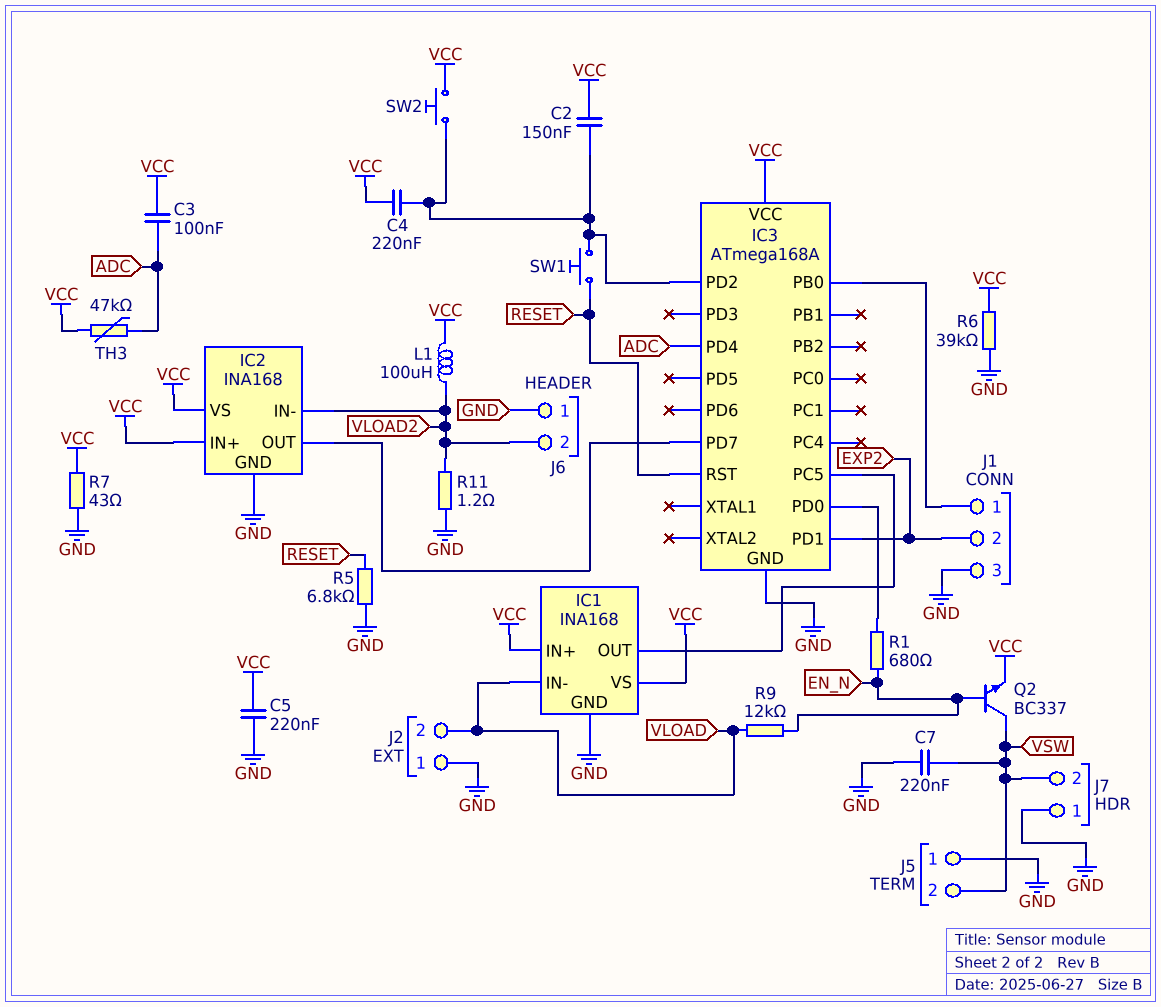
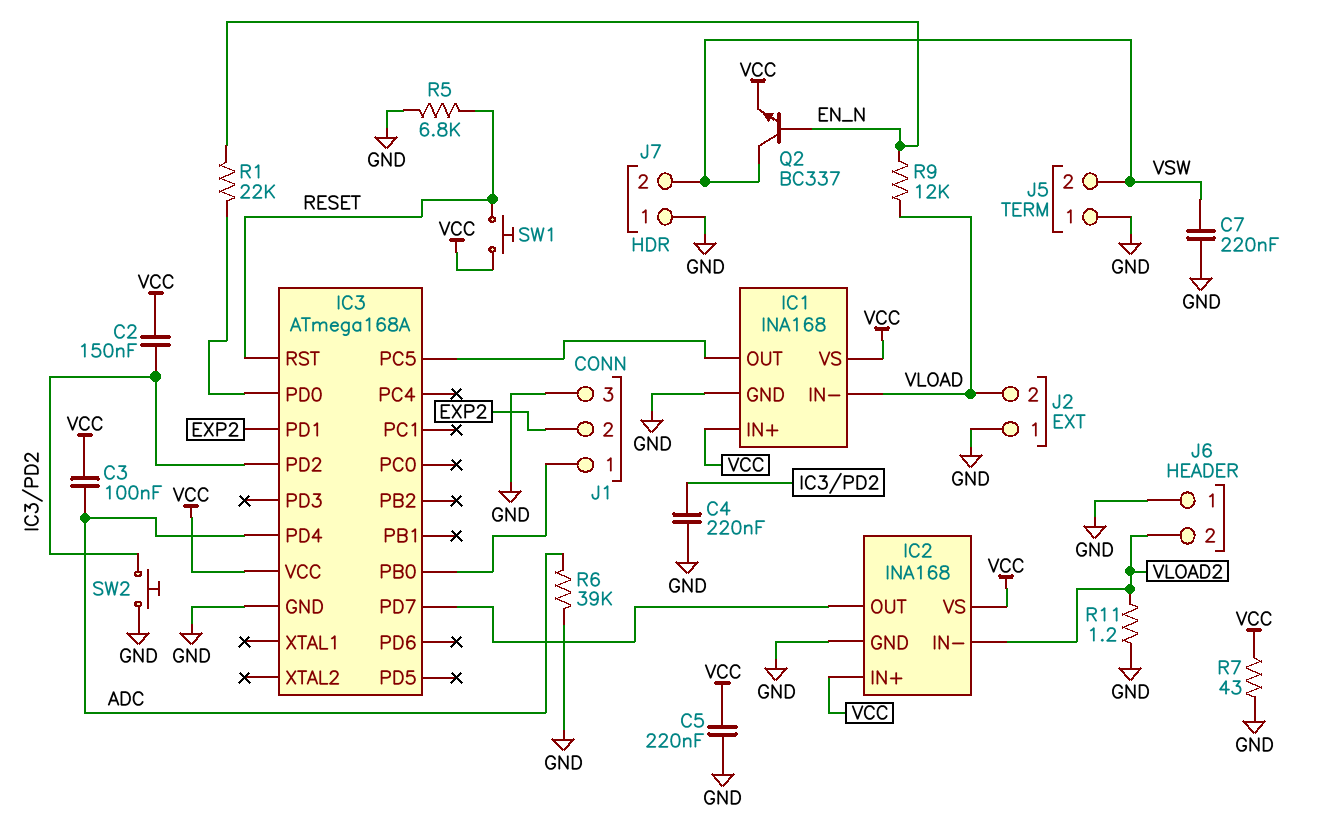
C4: 220nF (IC3/PD2, VCC) -> 220nF (GND, IC3/PD2)
L1: 100uH (VCC, VLOAD2) -> none
R1: 680 (EN_N, IC3/PD0) -> 22k (EN_N, IC3/PD0)
R6: 39k (GND, VCC) -> 39k (ADC, GND)
SW1: button (IC3/PD2, RESET) -> button (RESET, VCC)
SW2: button (IC3/PD2, VCC) -> button (GND, IC3/PD2)
TH3: 47k (ADC, VCC) -> none

